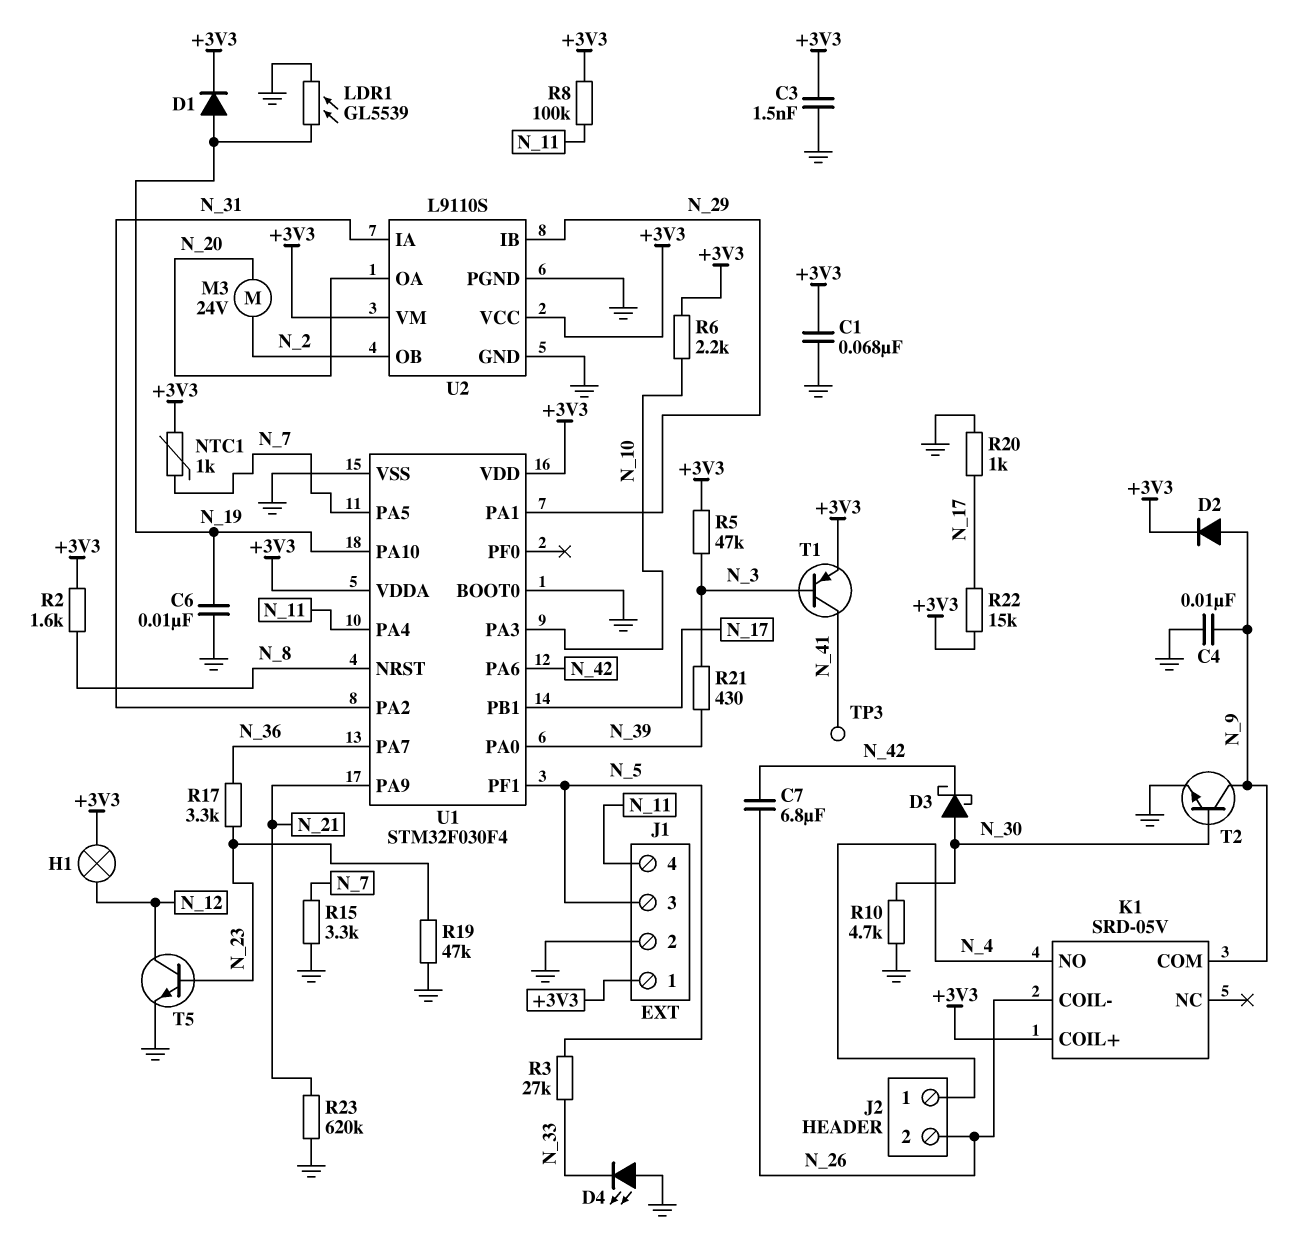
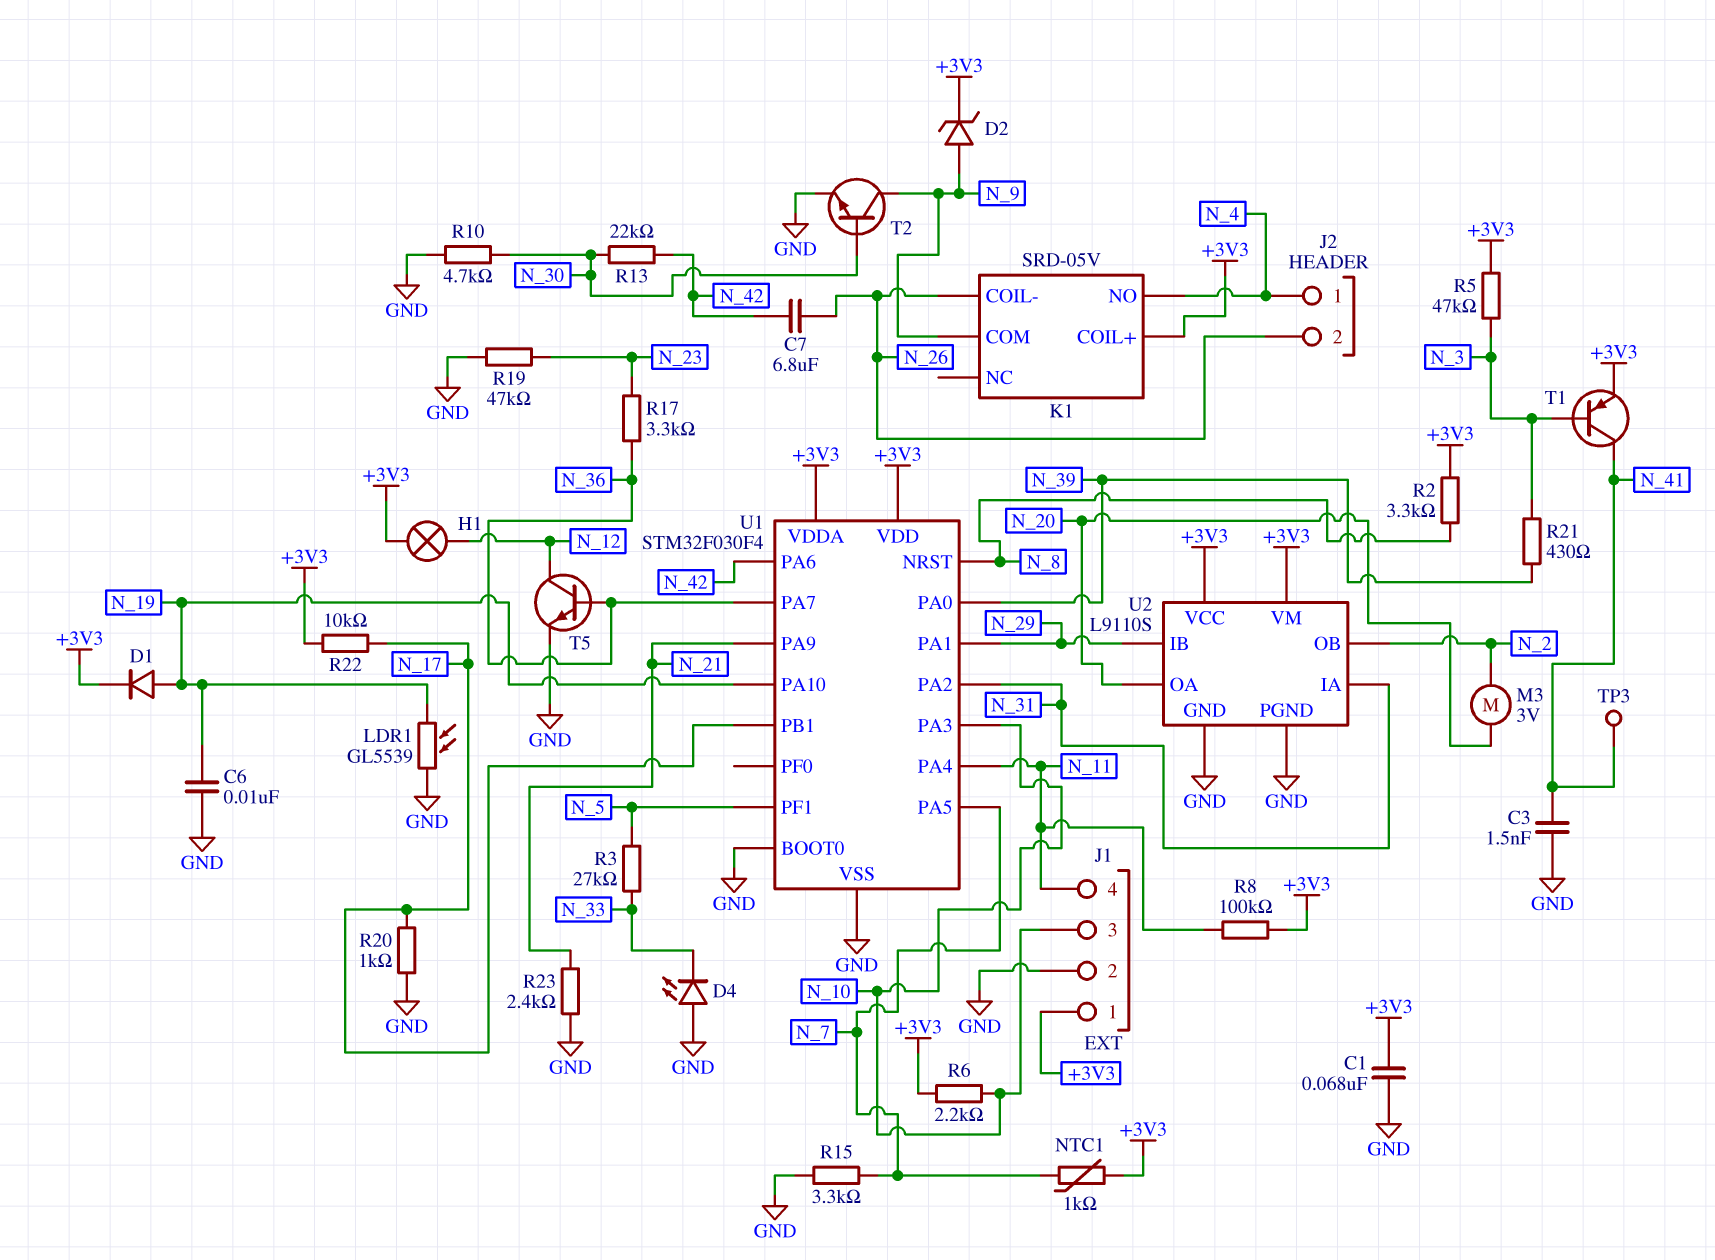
C3: 1.5nF (+3V3, GND) -> 1.5nF (GND, N_41)
C4: 10nF (GND, N_9) -> none
D2: diode (A N_9, K +3V3) -> zener (A N_9, K +3V3)
D3: schottky (A N_30, K N_42) -> none
J1 pin 3: N_5 -> N_10
M3: motor 24V (N_2, N_20) -> motor 3V (N_2, N_20)
R2: 1.6k (+3V3, N_8) -> 3.3k (+3V3, N_8)
R13: none -> 22k (N_30, N_42)
R22: 15k (+3V3, N_17) -> 10k (+3V3, N_17)
R23: 620k (GND, N_21) -> 2.4k (GND, N_21)
T5: NPN (B N_23, C N_12, E GND) -> NPN (B N_36, C N_12, E GND)

